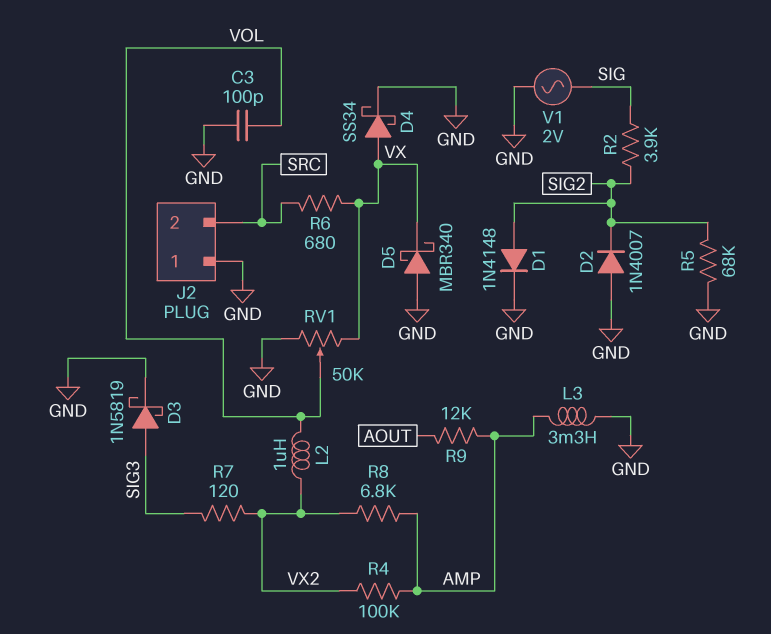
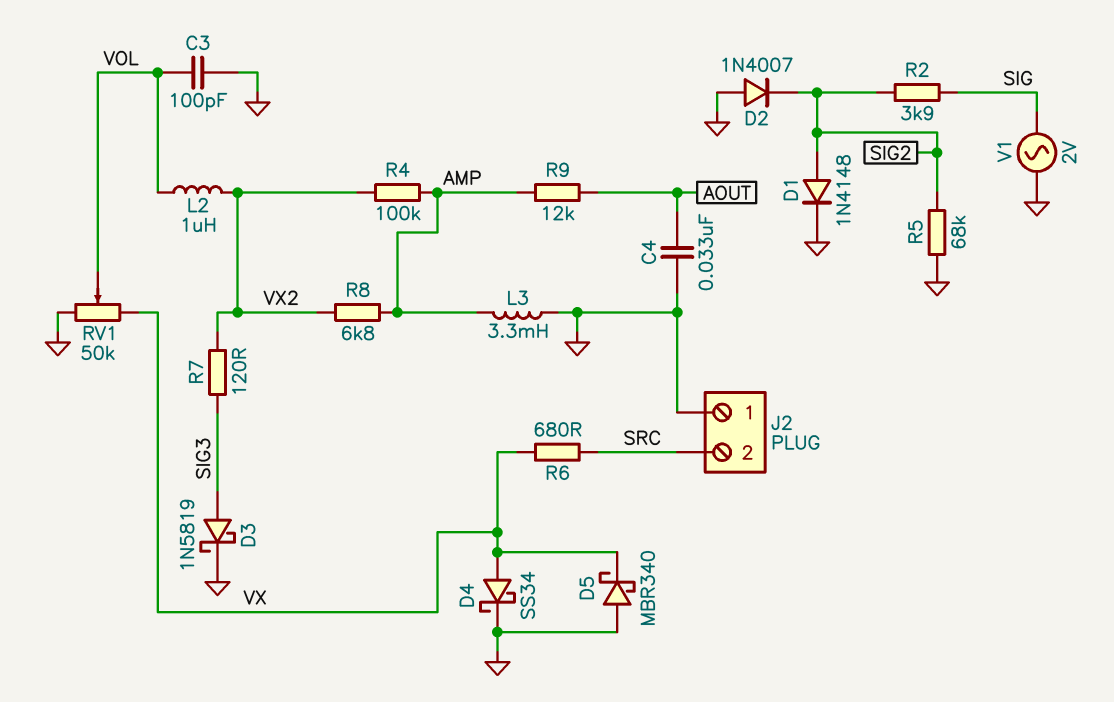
C4: none -> 33nF (AOUT, GND)

